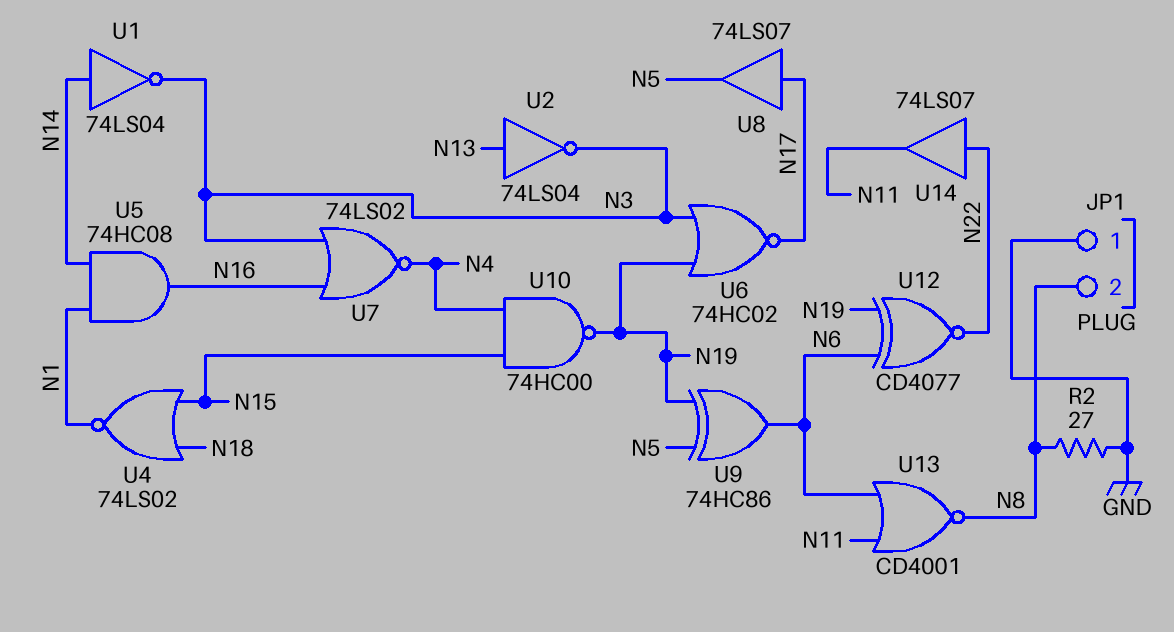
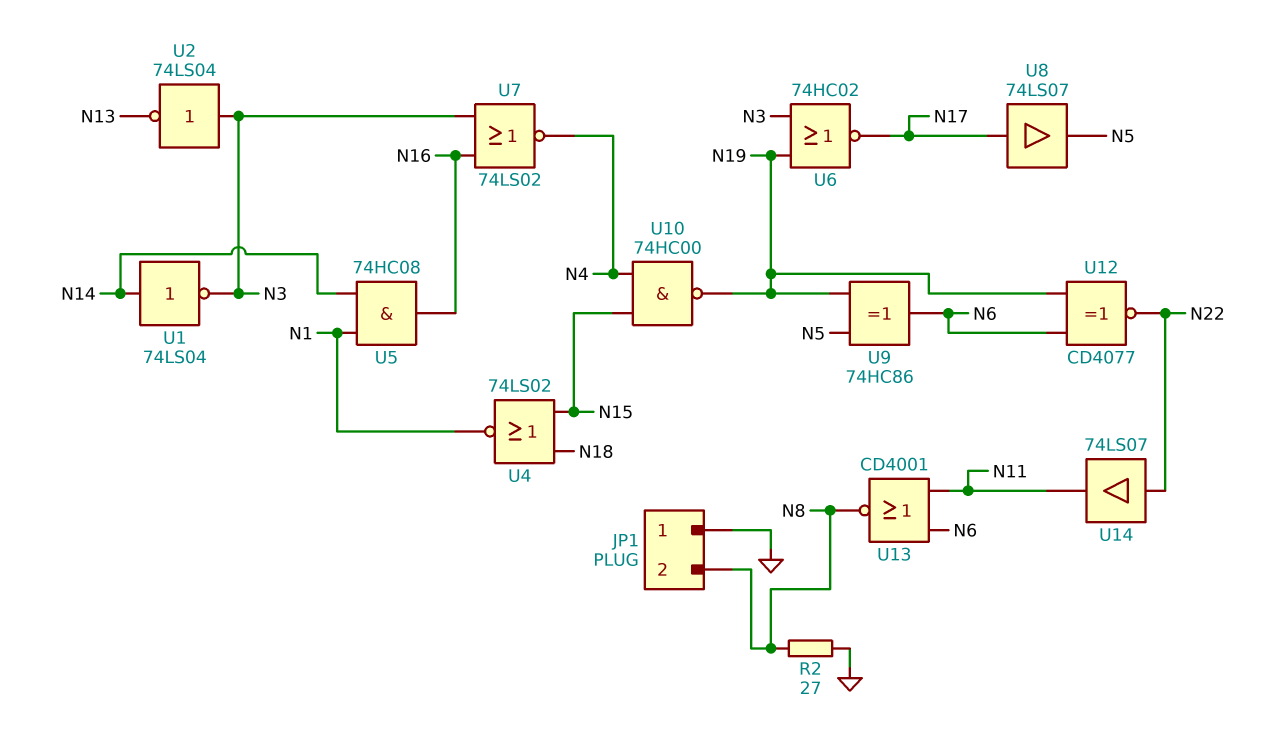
U2: NOT 74LS04 (in N13, out N3) -> NOT 74LS04 (in N3, out N13)

